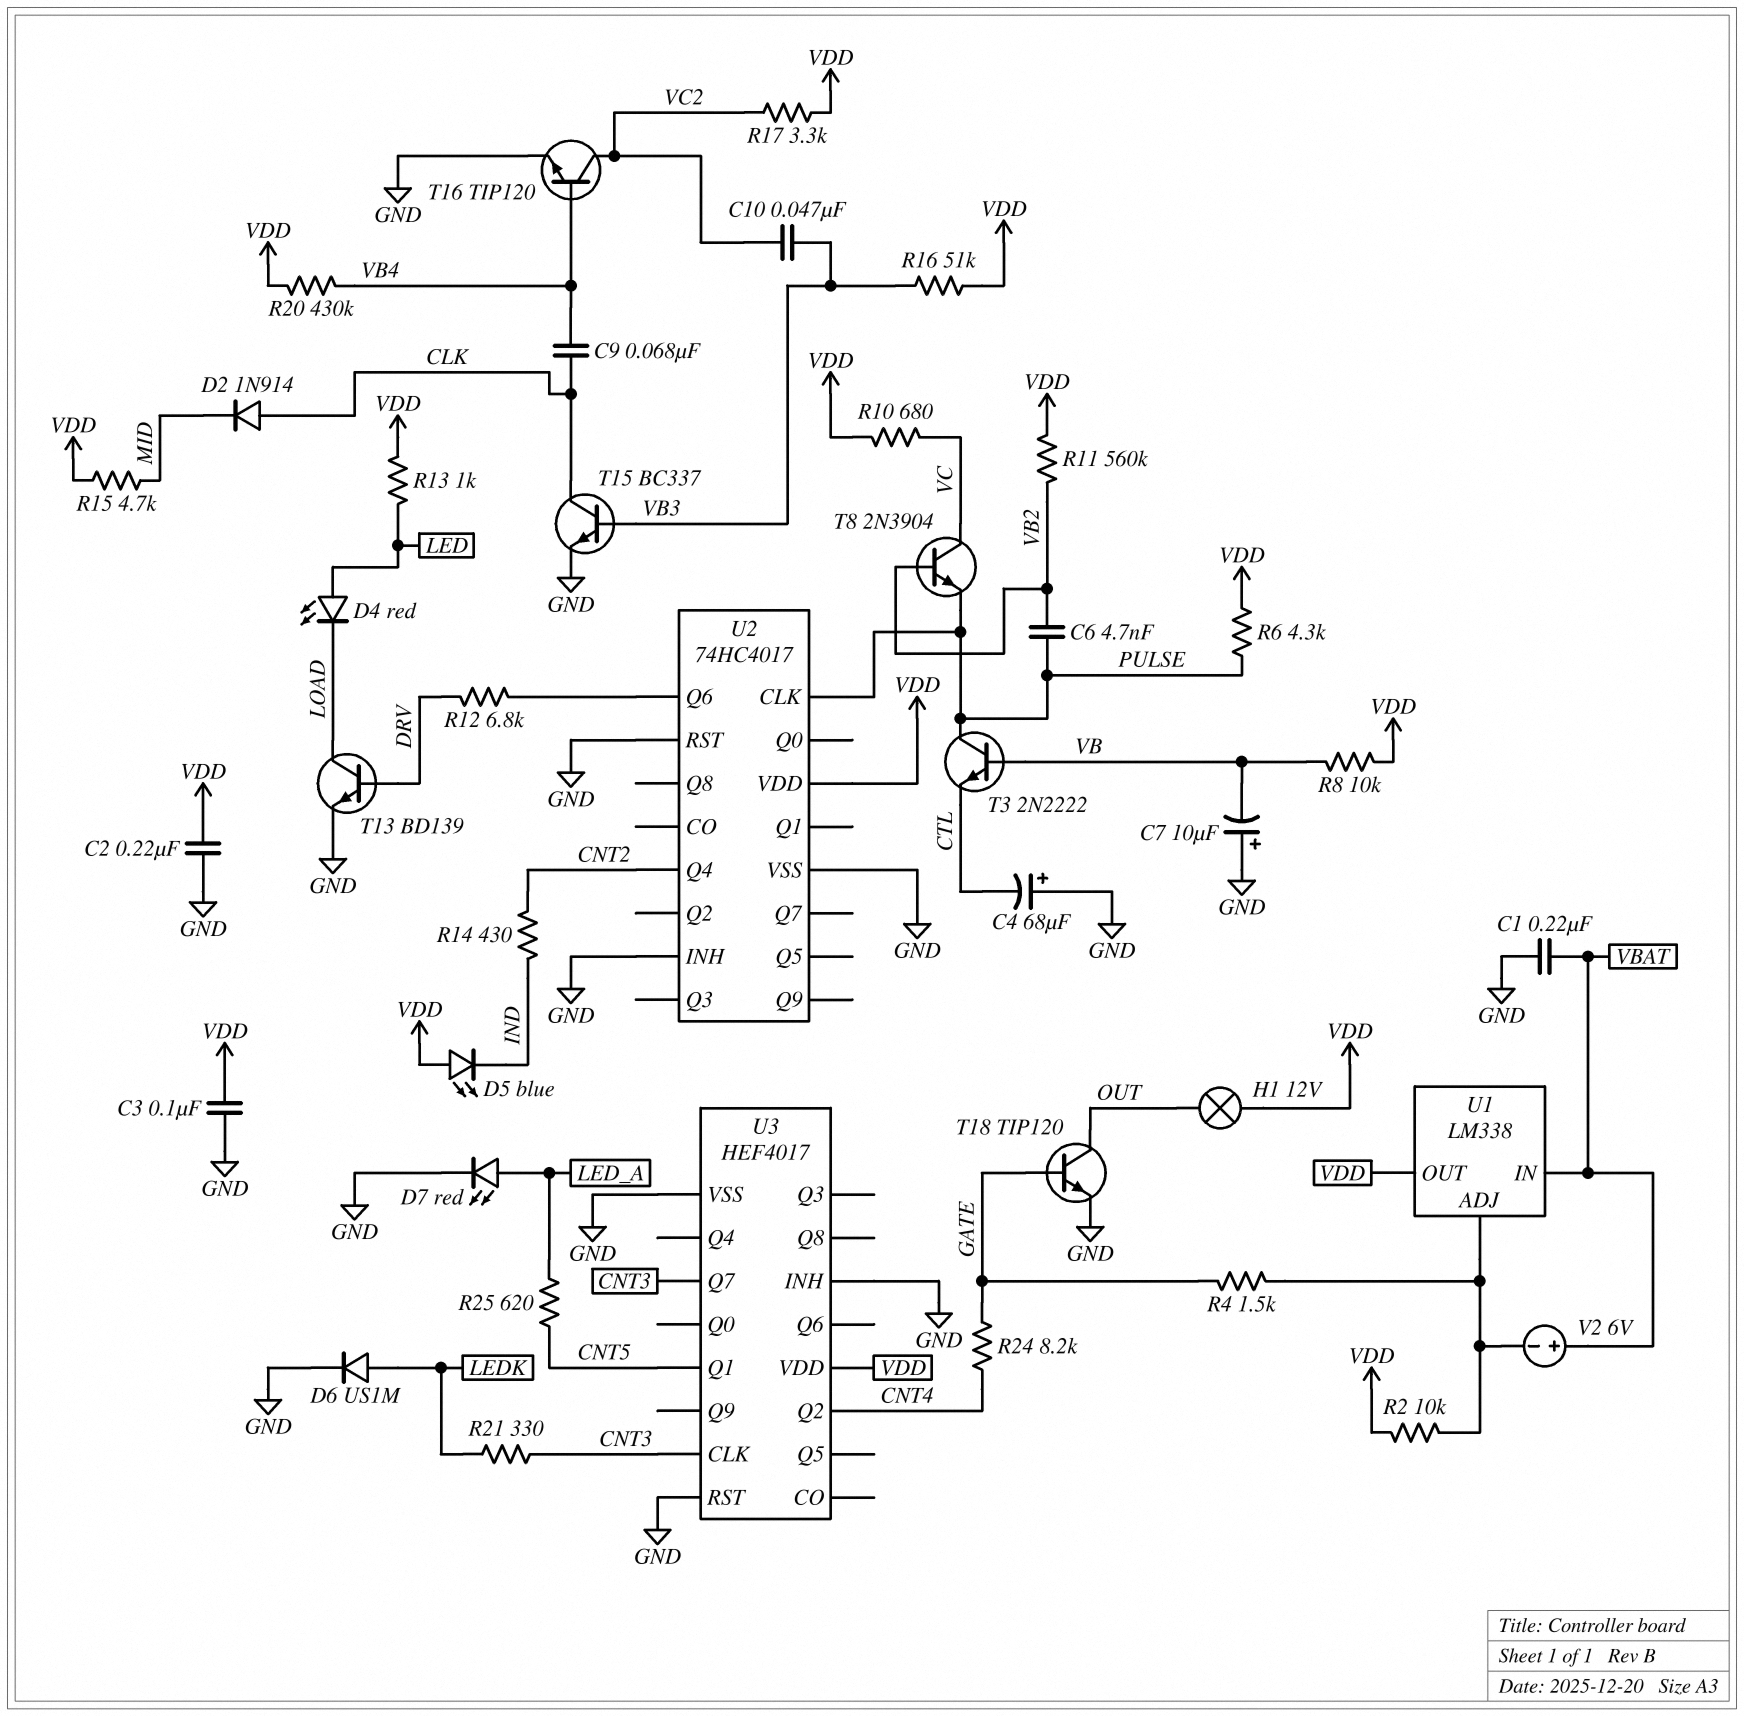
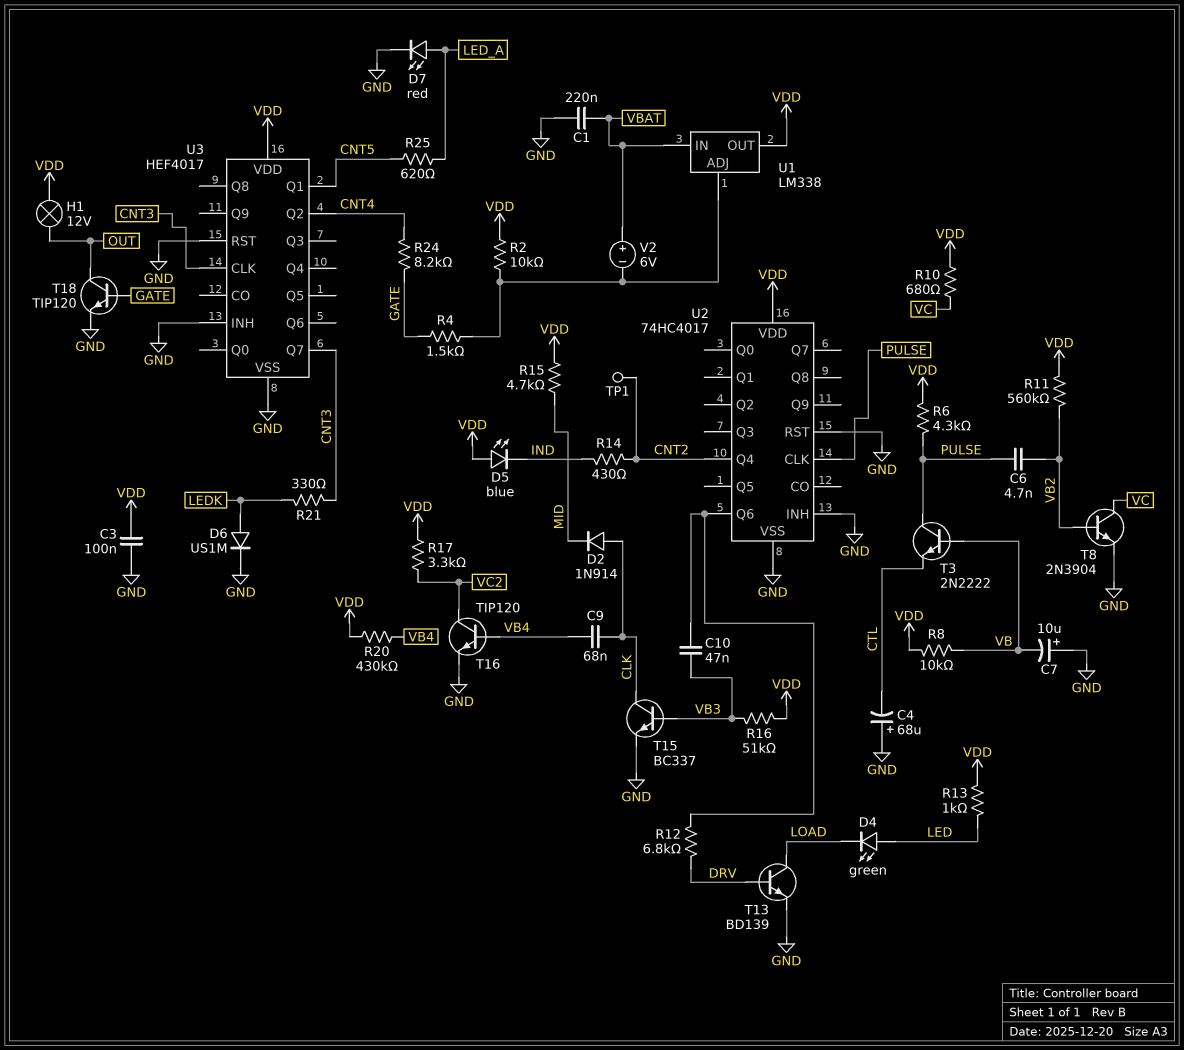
C2: 220nF (GND, VDD) -> none
C10: 47nF (VB3, VC2) -> 47nF (U2/Q6, VB3)
D4: LED red (A LED, K LOAD) -> LED green (A LED, K LOAD)
T8: NPN 2N3904 (B VB2, C VC, E PULSE) -> NPN 2N3904 (B VB2, C VC, E GND)
TP1: none -> test point (CNT2)

